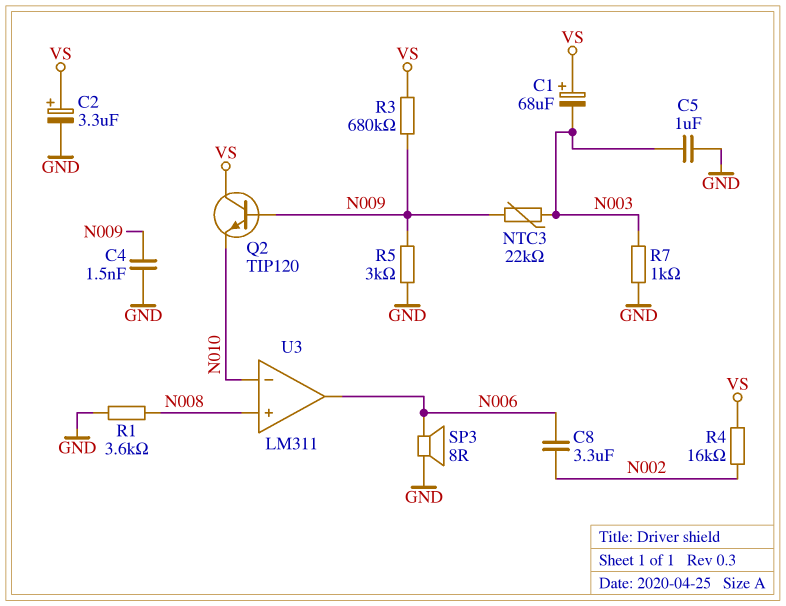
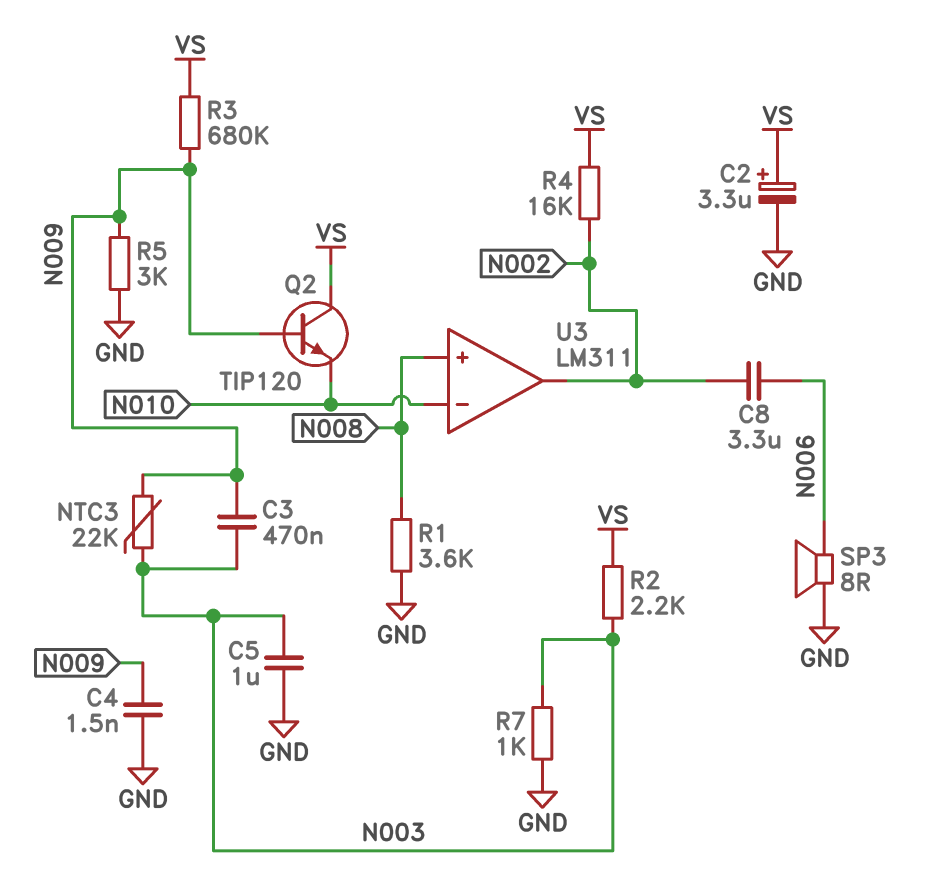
C1: 68uF (plus VS, minus N003) -> none
C3: none -> 470nF (N003, N009)
R2: none -> 2.2k (N003, VS)
U3 pin out: N006 -> N002

